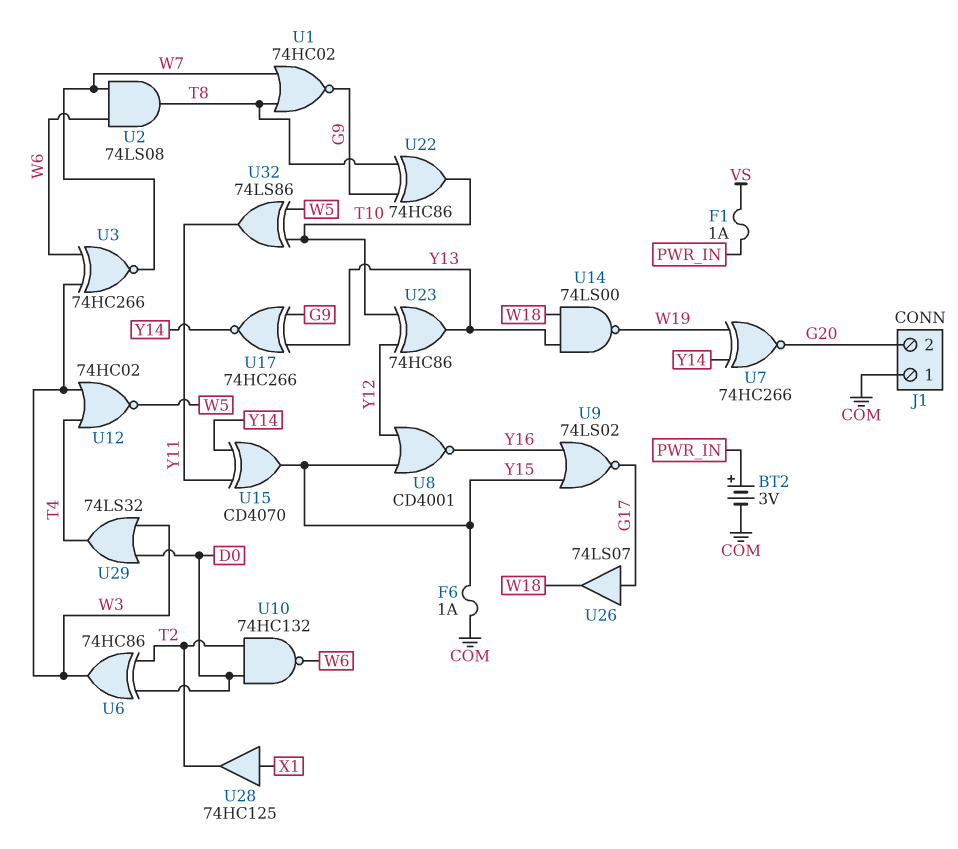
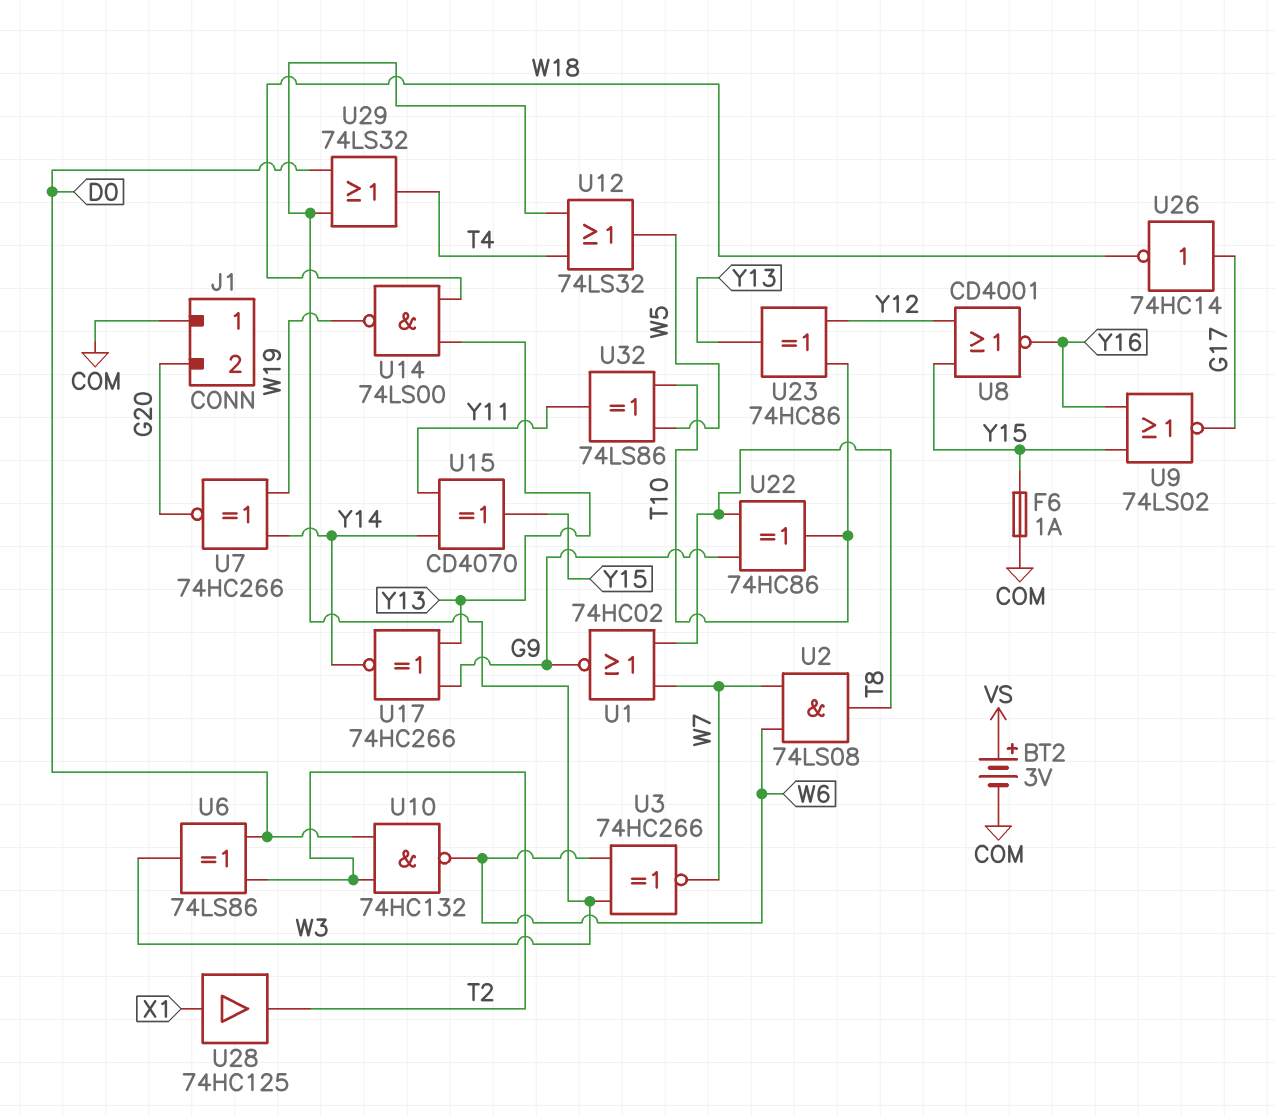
BT2: 3V (plus PWR_IN, minus COM) -> 3V (plus VS, minus COM)
F1: 1A (PWR_IN, VS) -> none
U6: XOR 74HC86 (in D0, in T2, out W3) -> XOR 74LS86 (in D0, in T2, out W3)
U12: NOR 74HC02 (in T4, in W3, out W5) -> OR 74LS32 (in T4, in W3, out W5)
U26: buffer 74LS07 (in G17, out W18) -> NOT 74HC14 (in G17, out W18)

